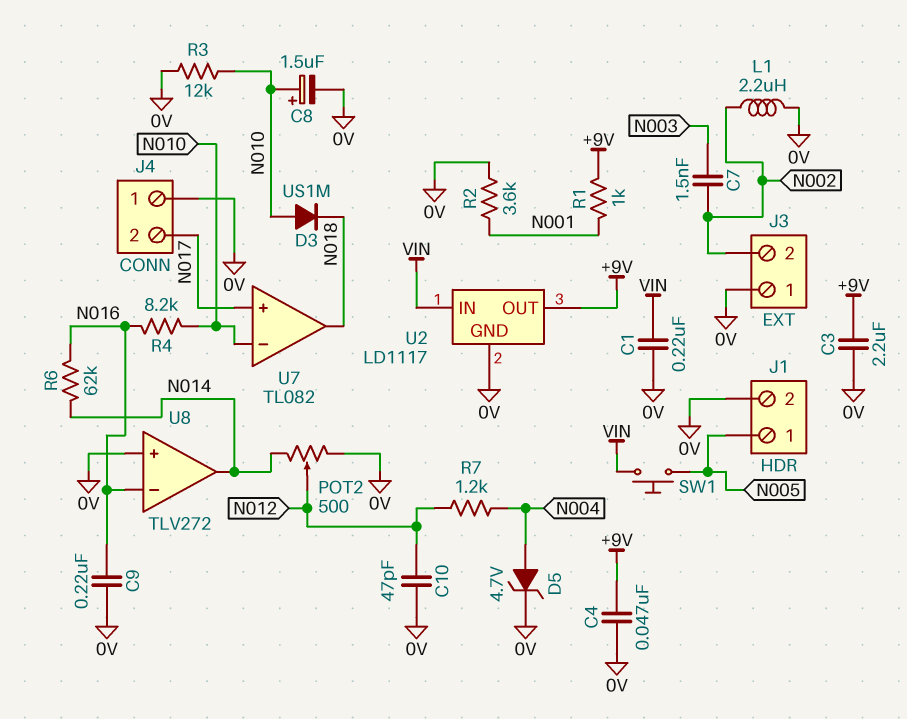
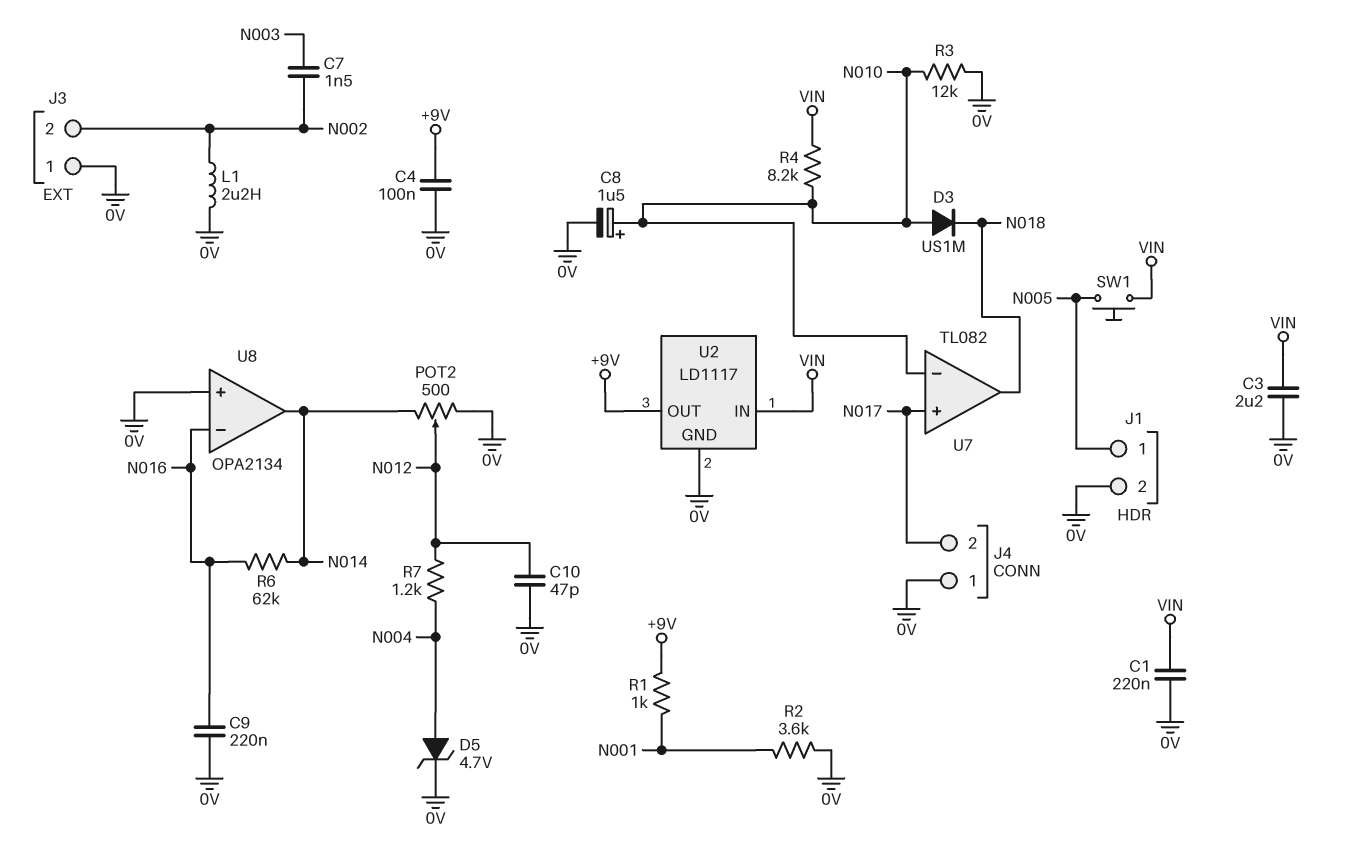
C3: 2.2uF (+9V, 0V) -> 2.2uF (0V, VIN)
C4: 47nF (+9V, 0V) -> 100nF (+9V, 0V)
R4: 8.2k (N010, N016) -> 8.2k (N010, VIN)
U8: TLV272 -> OPA2134

